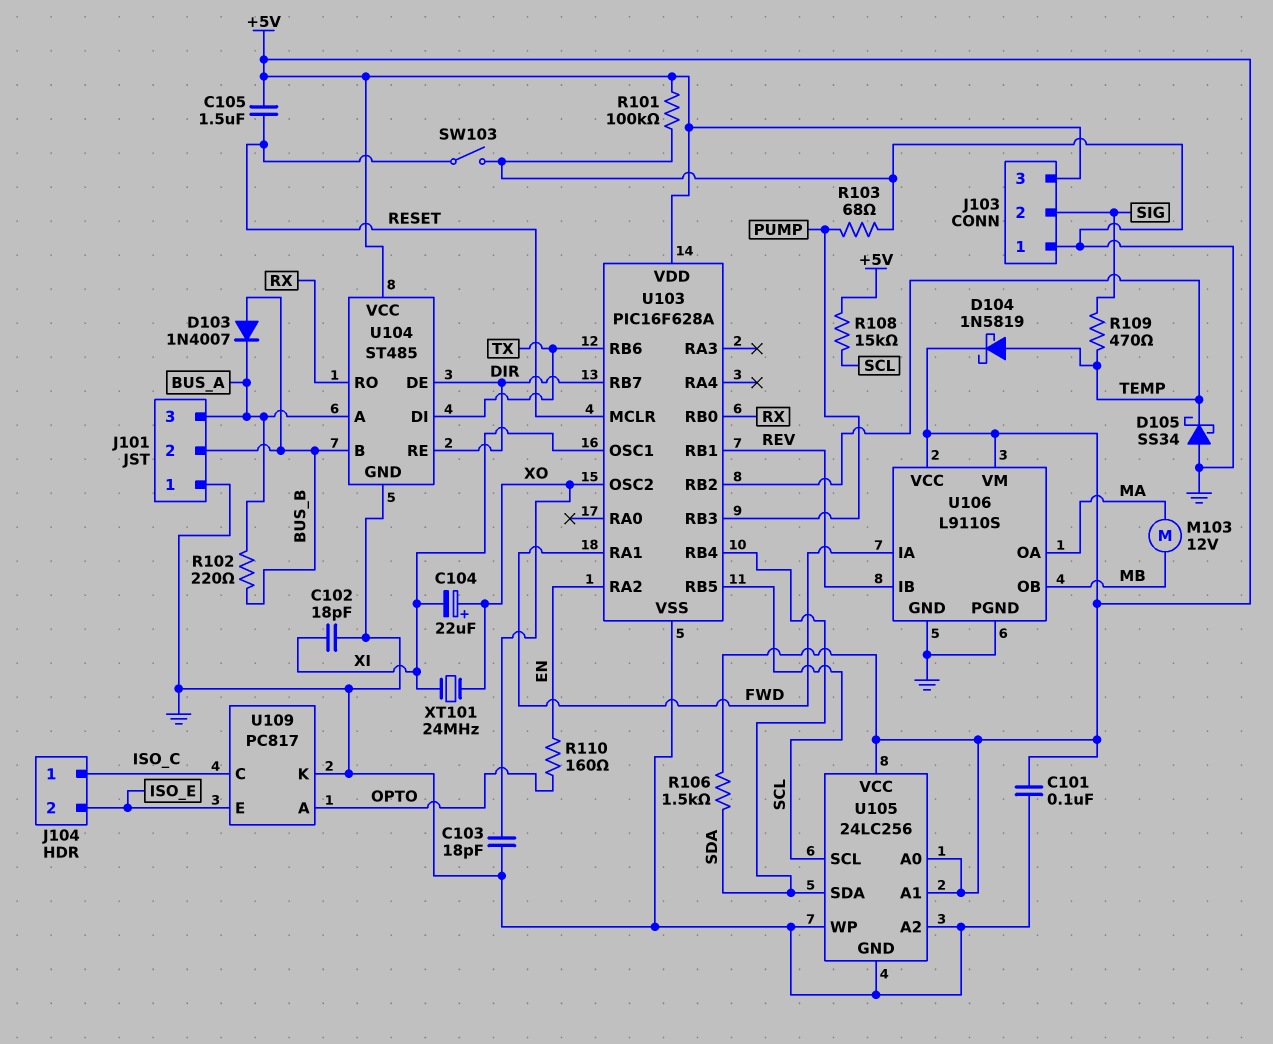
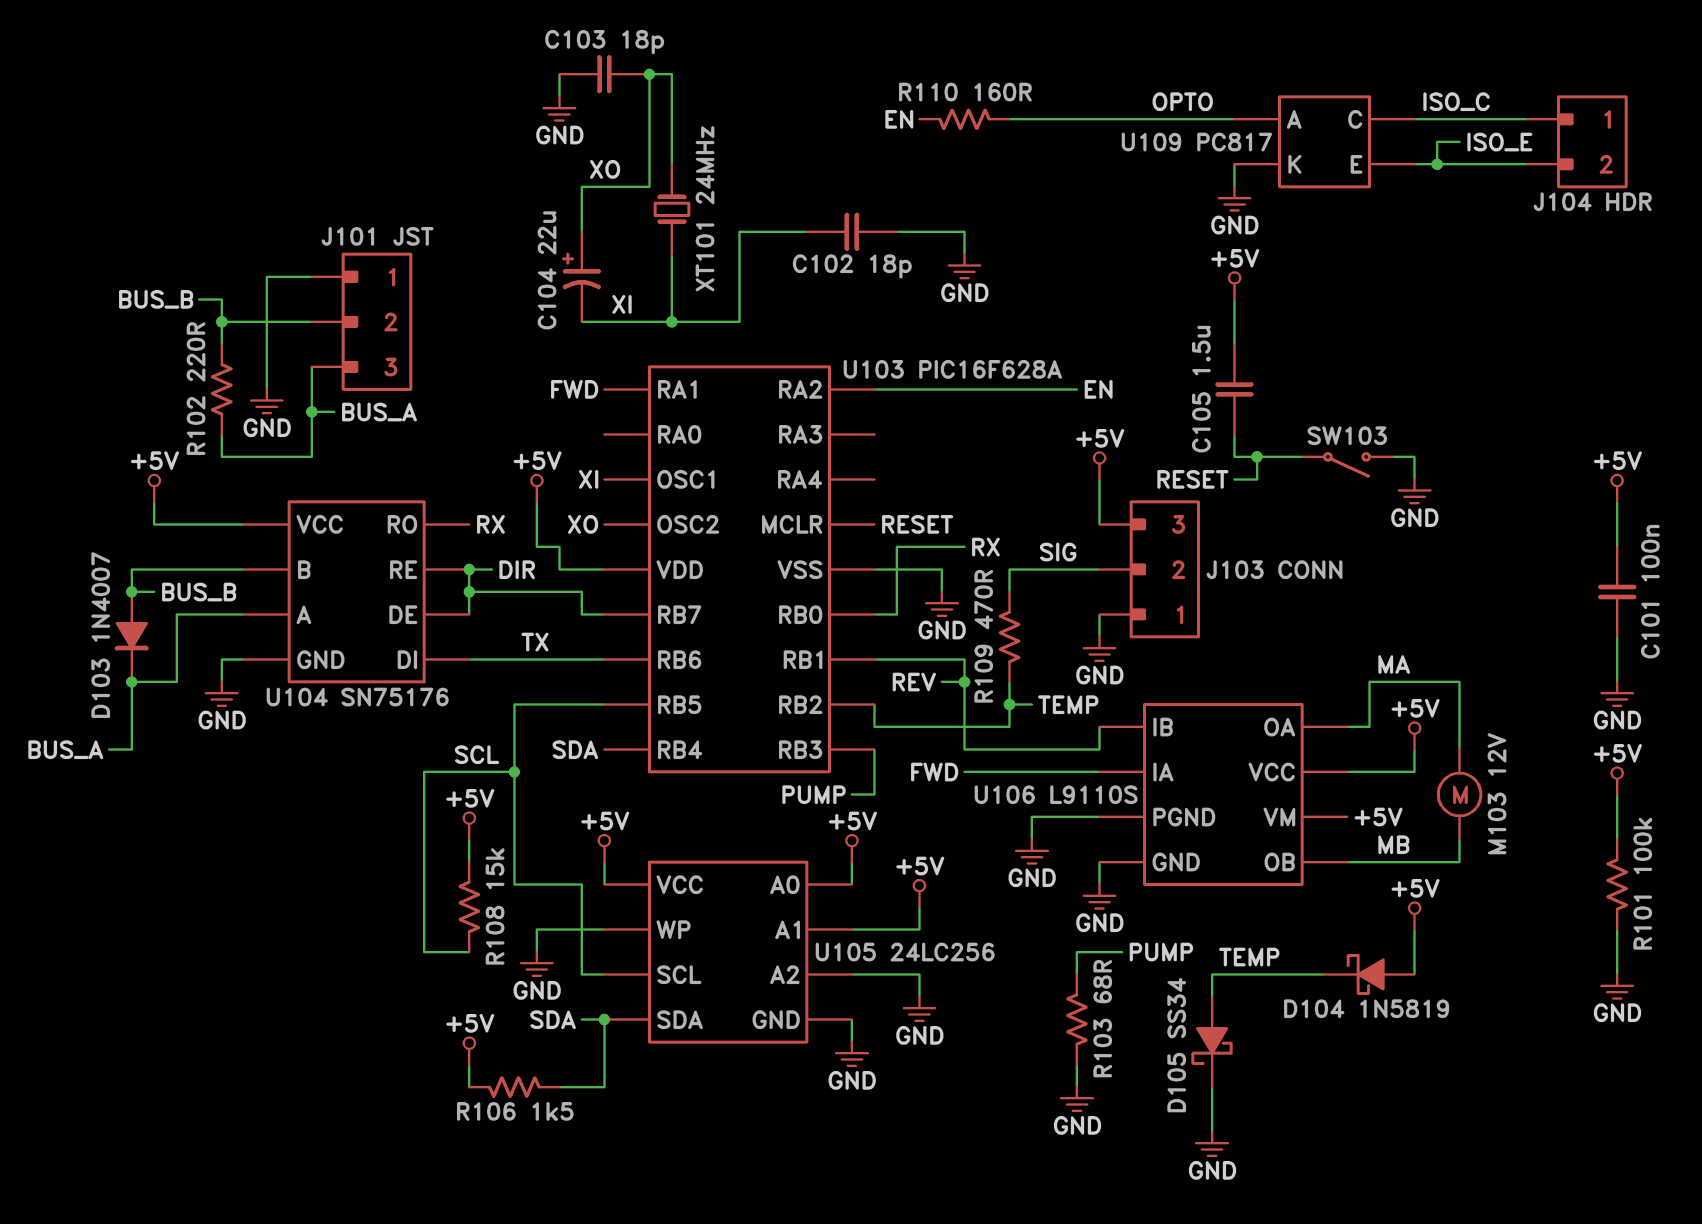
D104: schottky 1N5819 (A TEMP, K +5V) -> schottky 1N5819 (A +5V, K TEMP)
D105: schottky SS34 (A GND, K TEMP) -> schottky SS34 (A TEMP, K GND)
U104: ST485 -> SN75176

